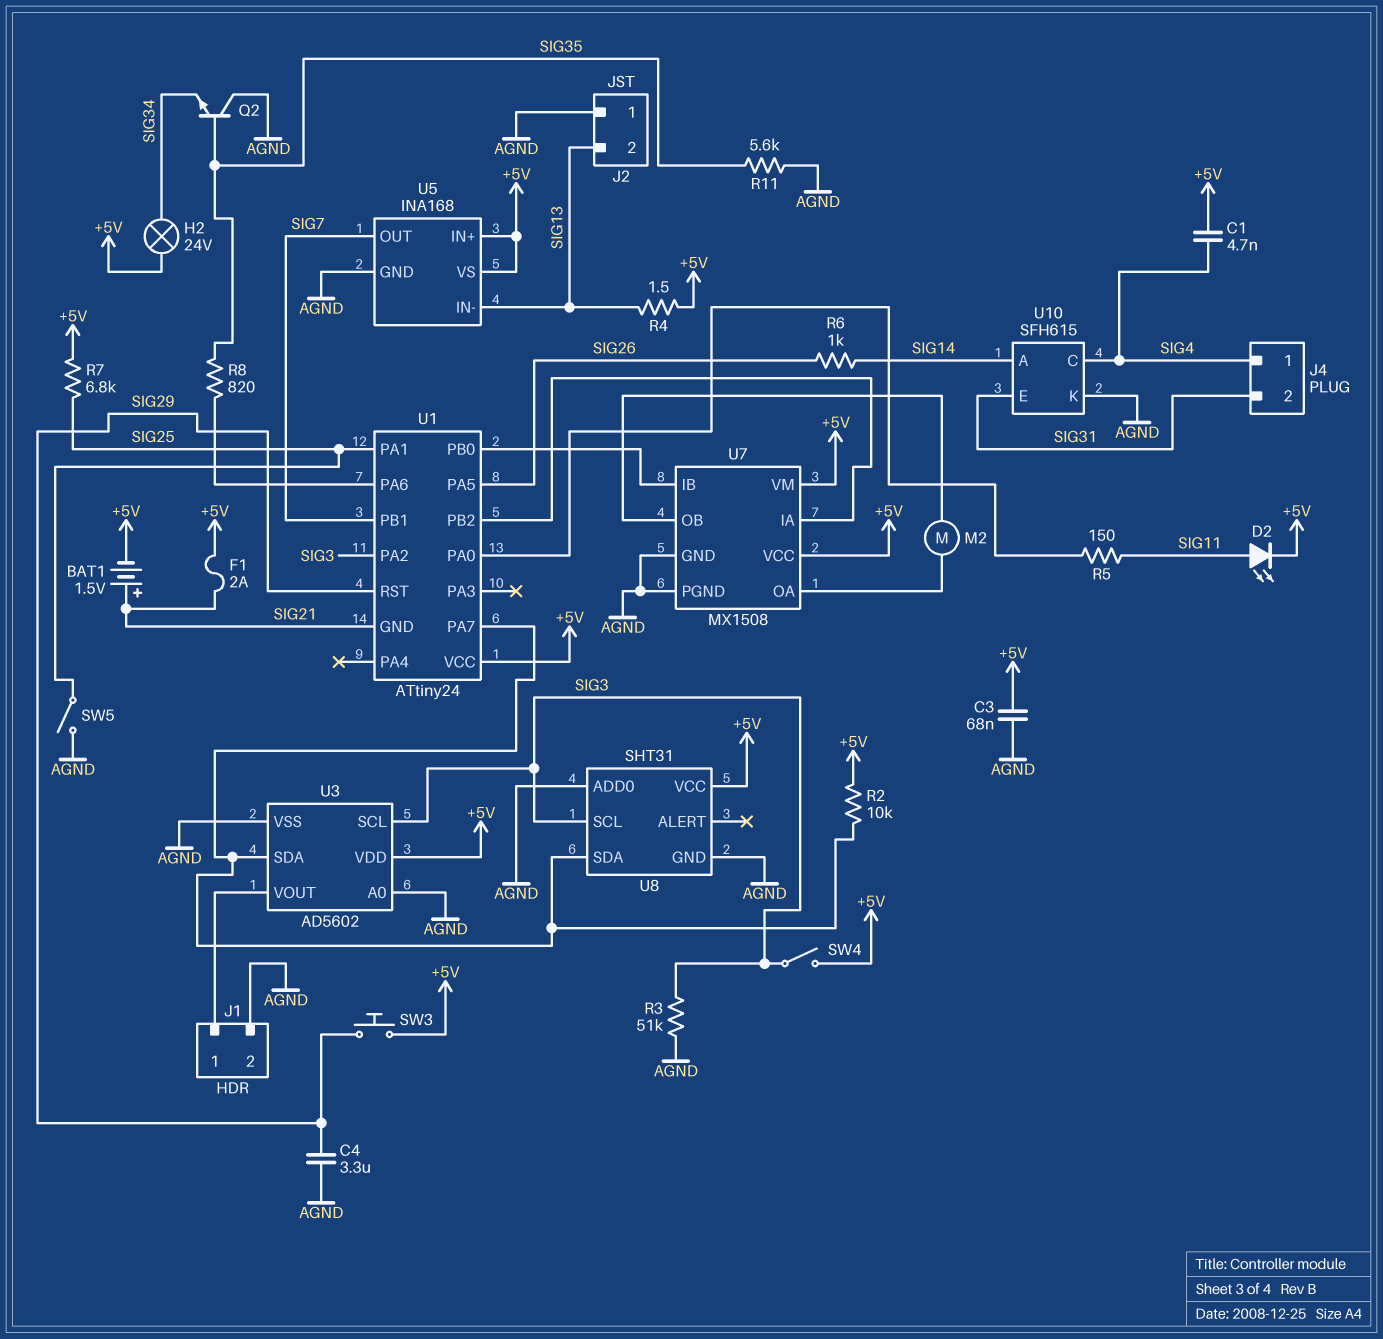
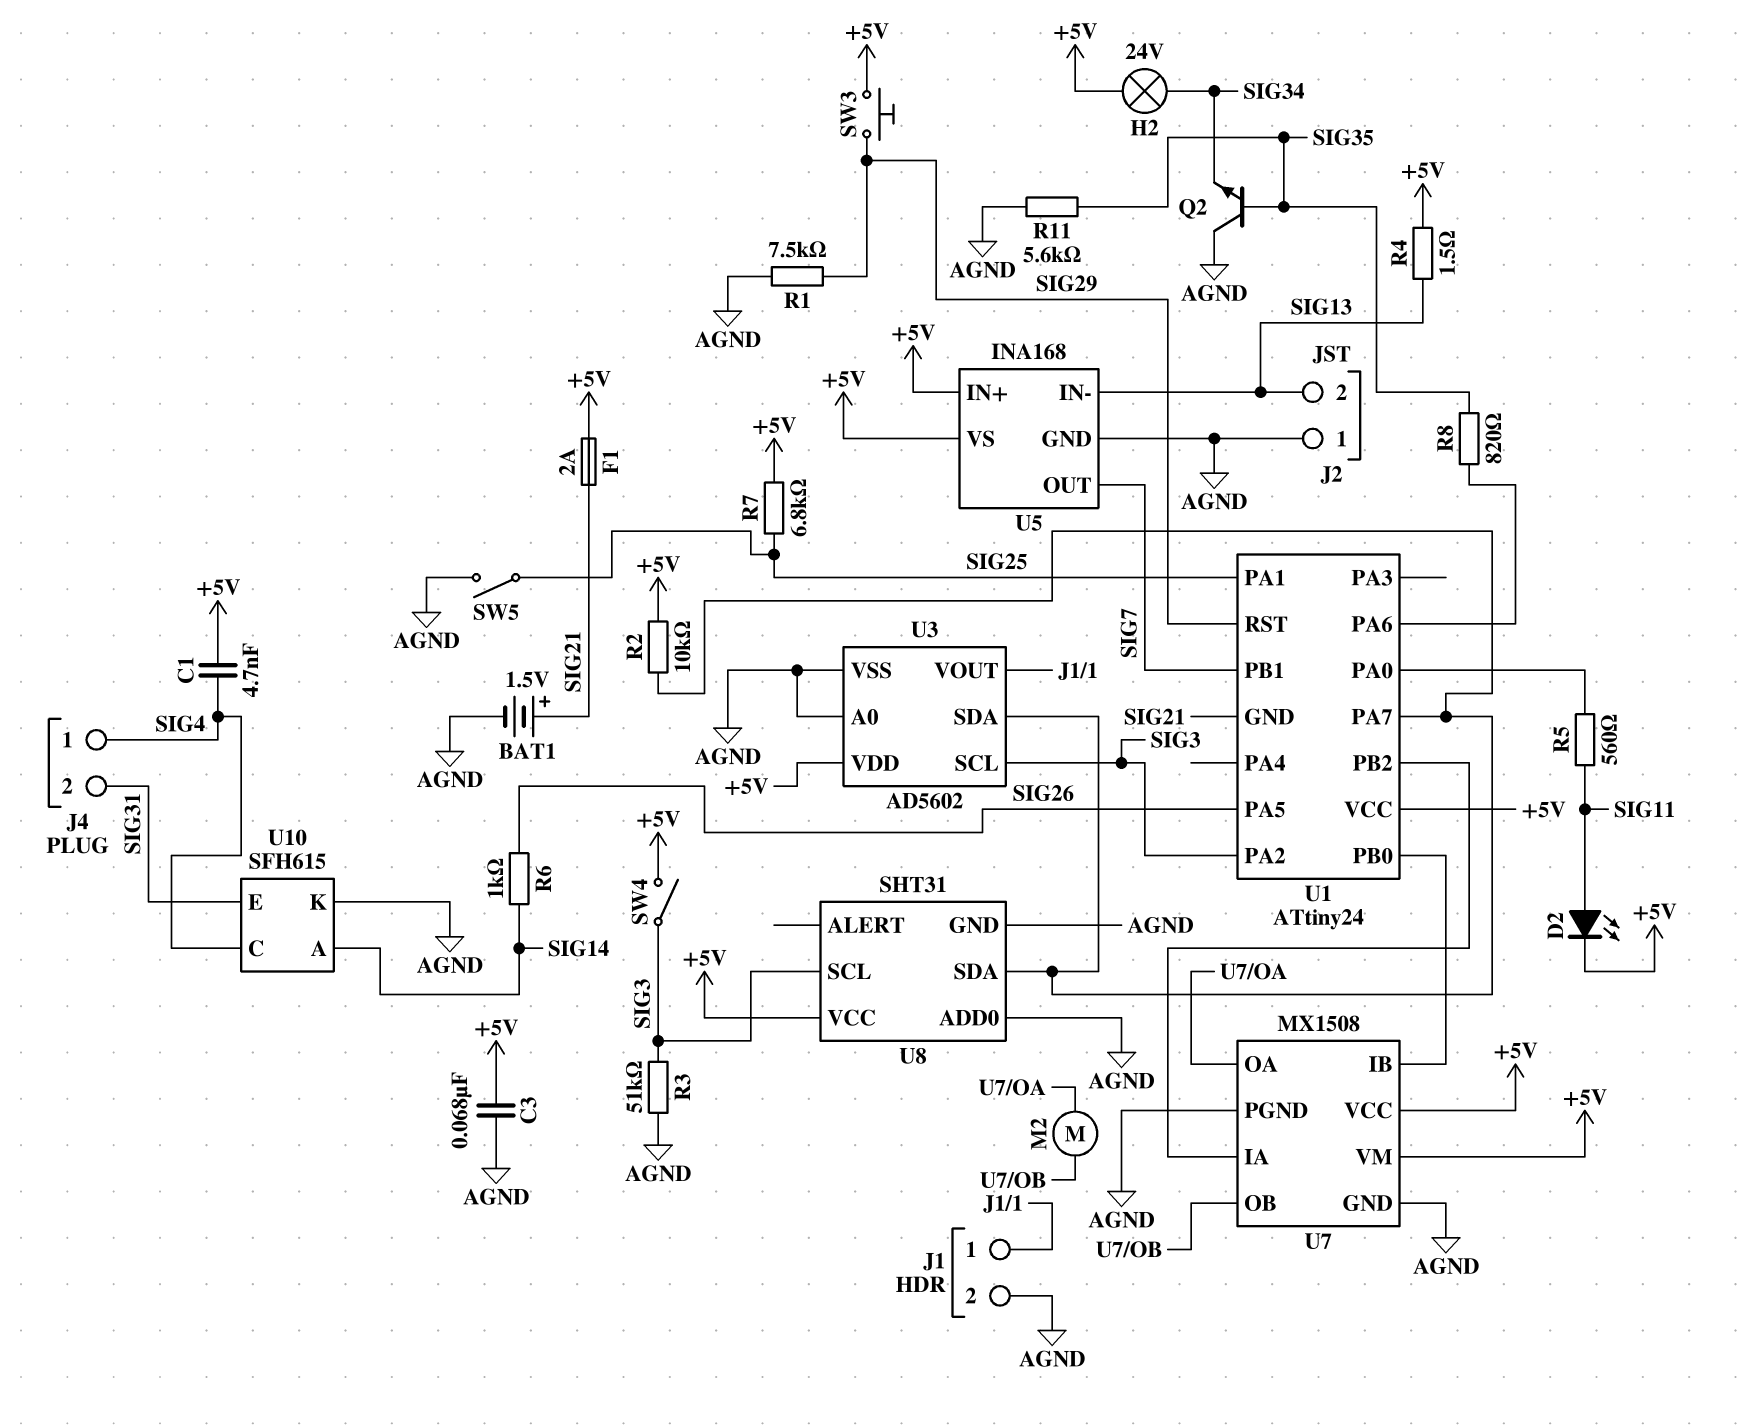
BAT1: 1.5V (plus SIG21, minus +5V) -> 1.5V (plus SIG21, minus AGND)
C4: 3.3uF (AGND, SIG29) -> none
R1: none -> 7.5k (AGND, SIG29)
R5: 150 (SIG11, U1/PA0) -> 560 (SIG11, U1/PA0)

